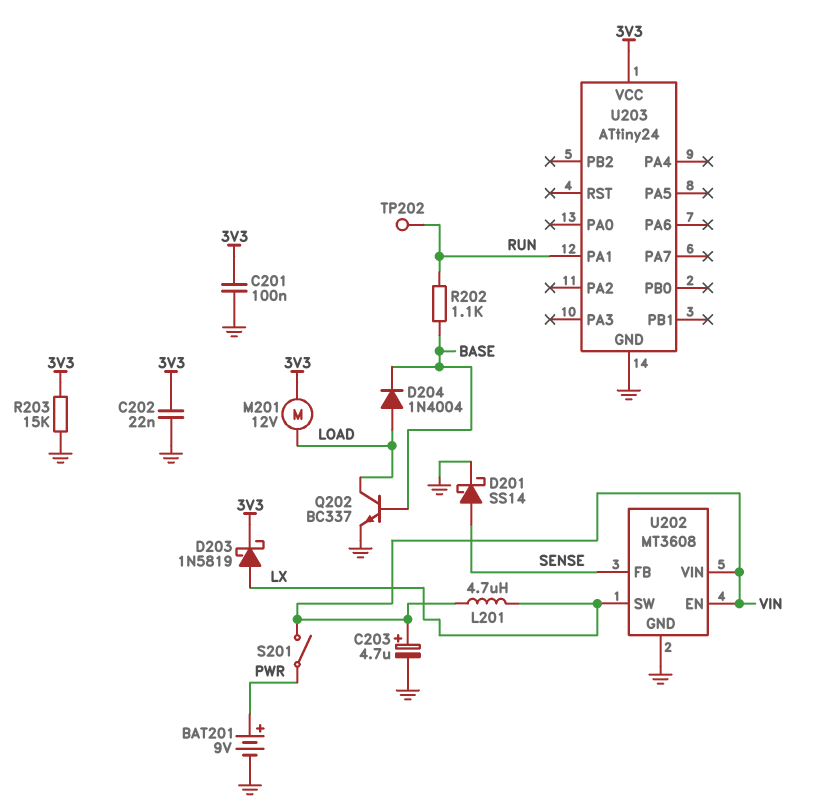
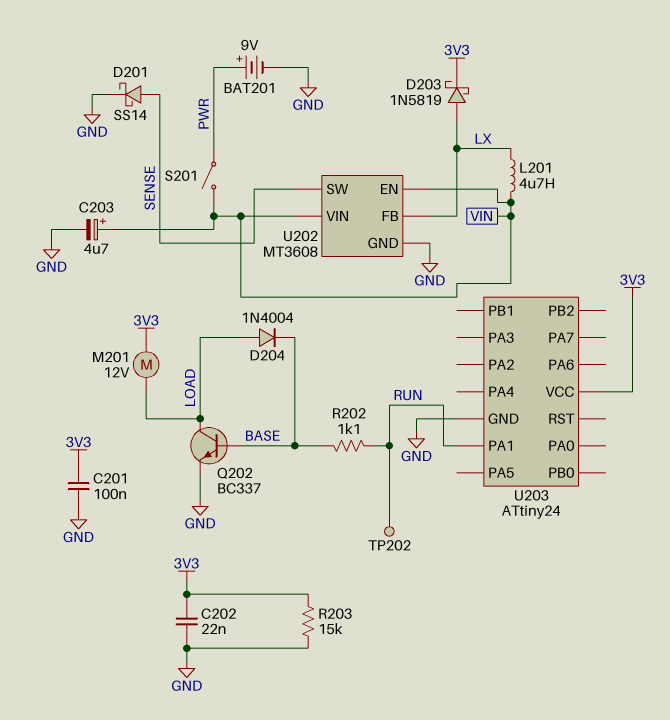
U202 pin FB: SENSE -> LX
U202 pin SW: LX -> SENSE

